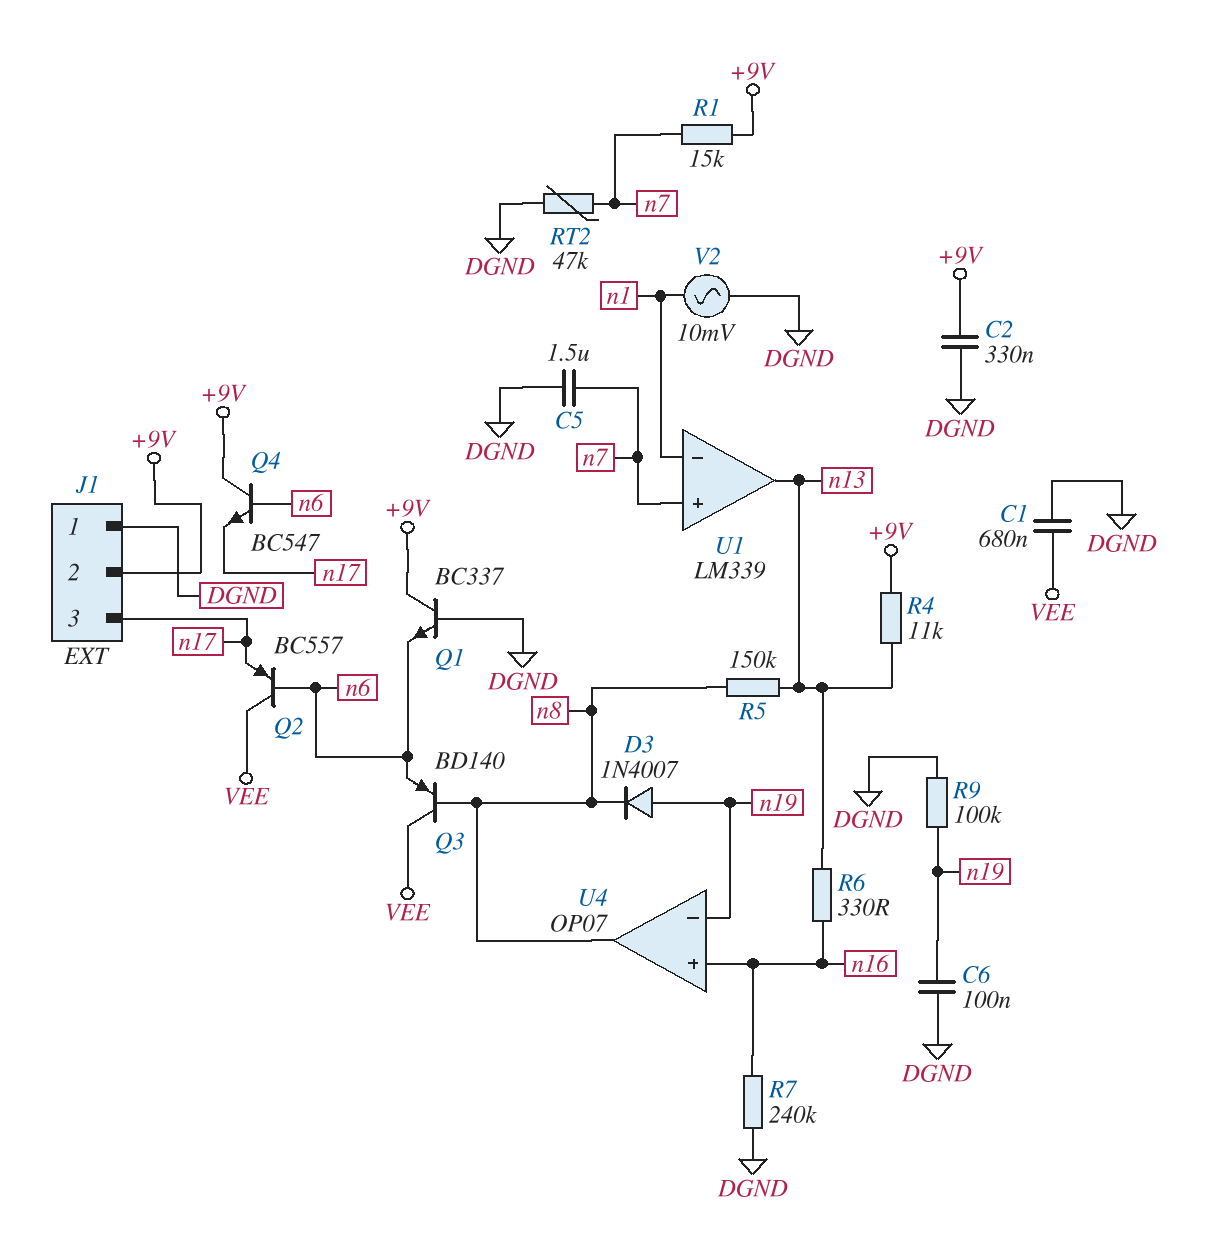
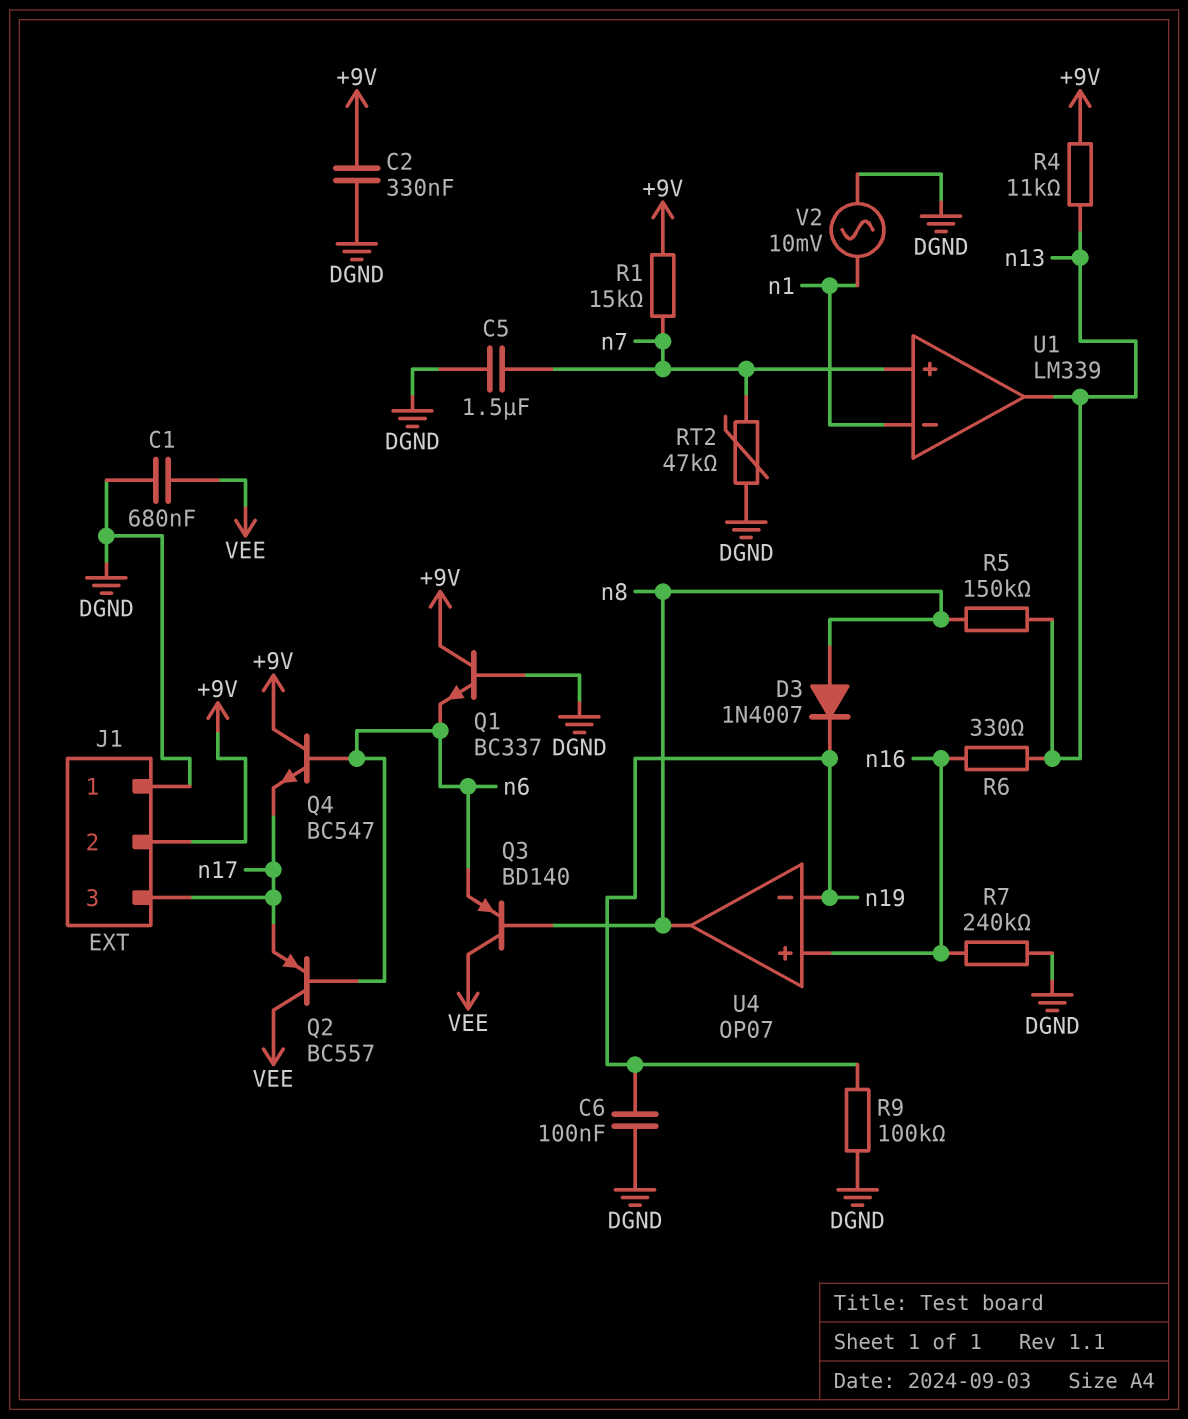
D3: diode 1N4007 (A n19, K n8) -> diode 1N4007 (A n8, K n19)

